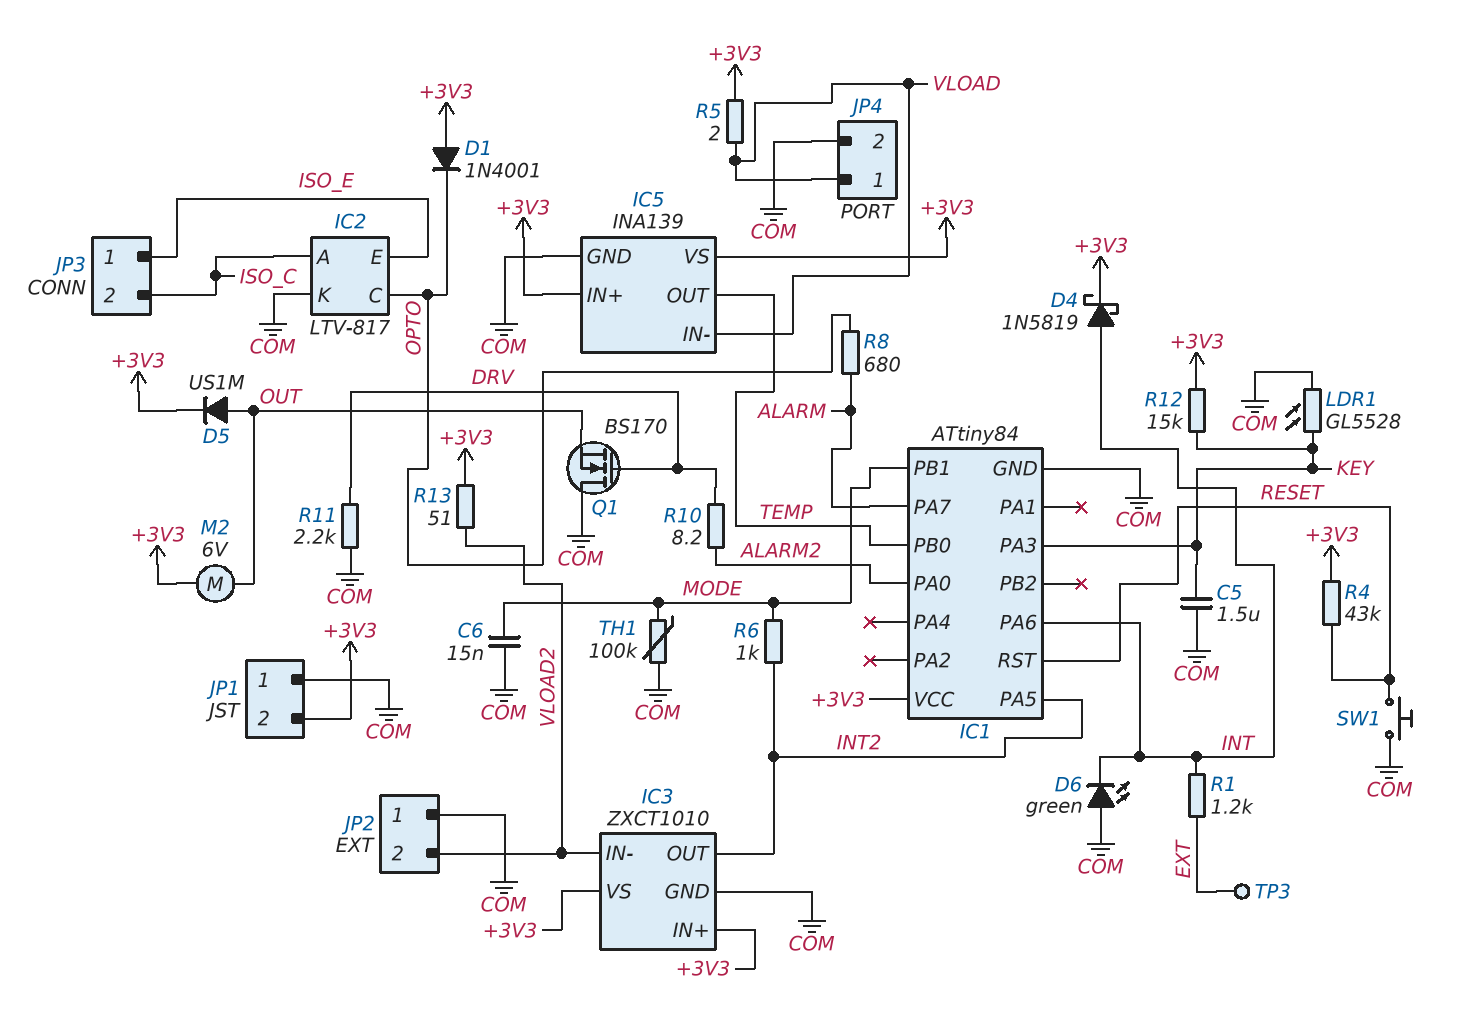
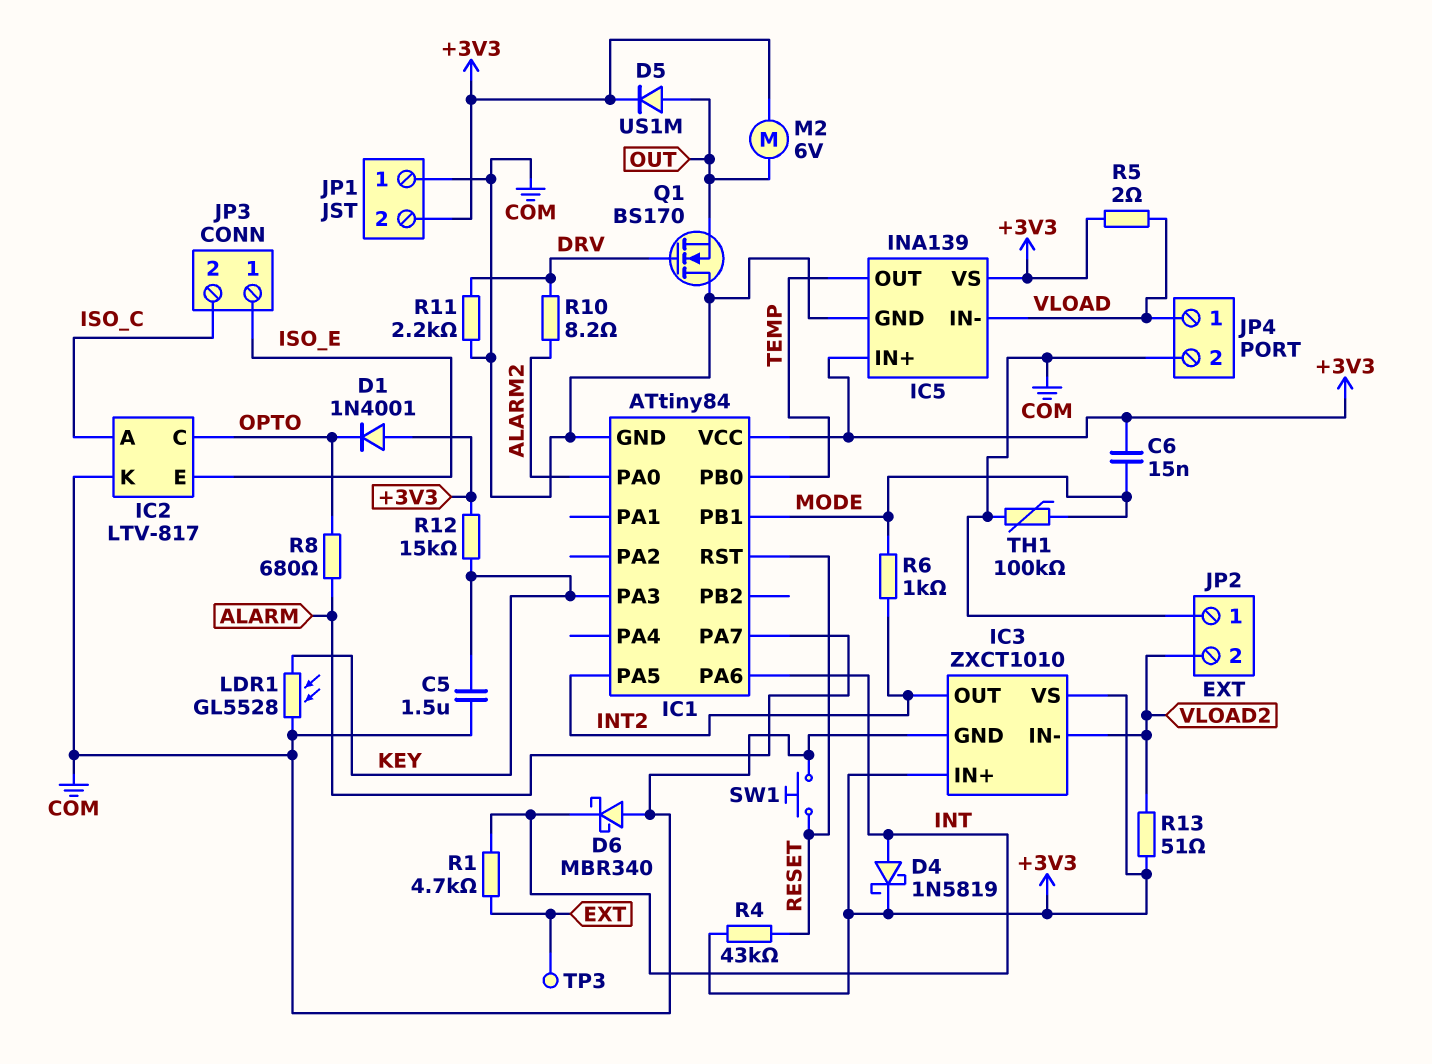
C6: 15nF (COM, MODE) -> 15nF (+3V3, MODE)
D6: LED green (A COM, K INT) -> schottky MBR340 (A COM, K INT)
R1: 1.2k (EXT, INT) -> 4.7k (EXT, INT)

